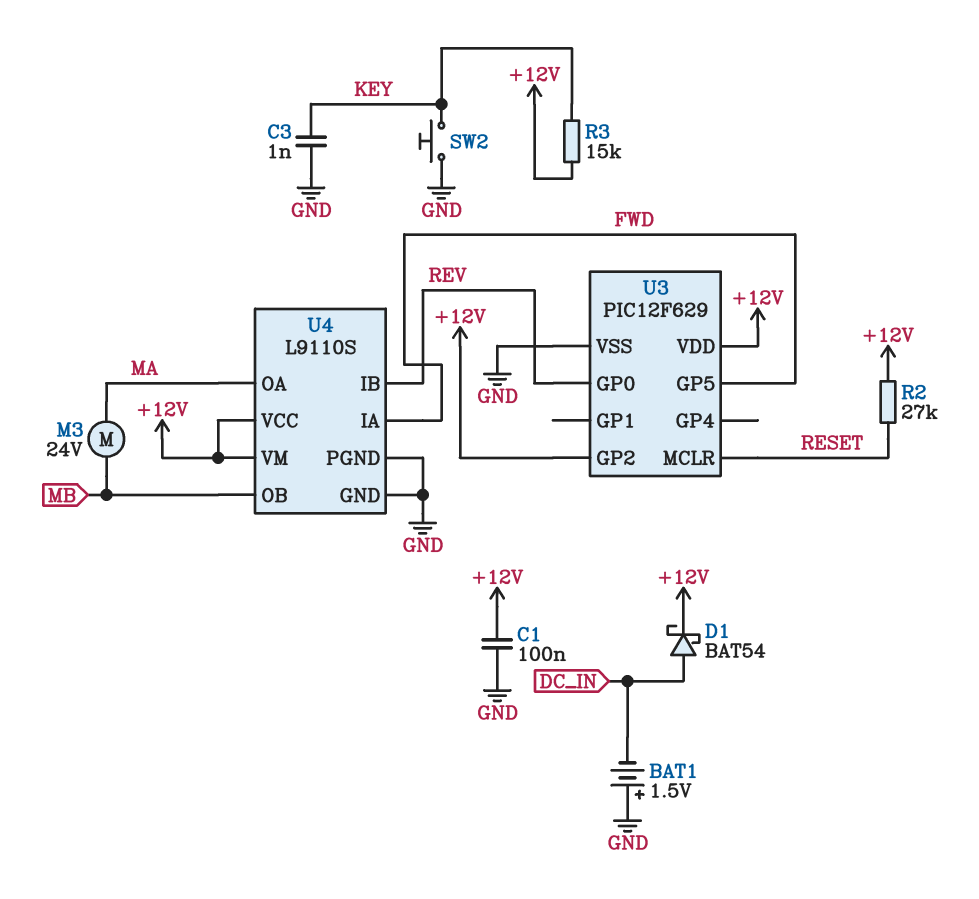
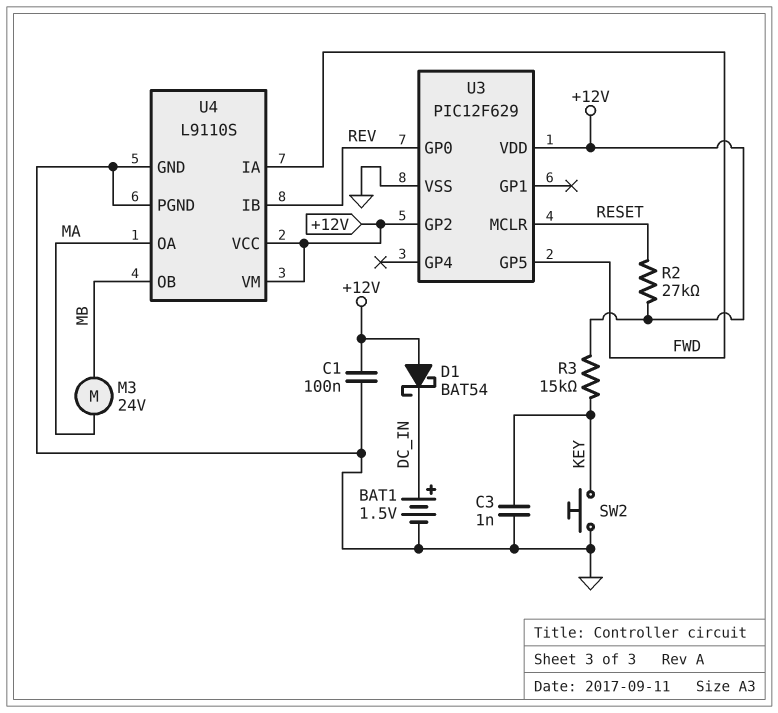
BAT1: 1.5V (plus GND, minus DC_IN) -> 1.5V (plus DC_IN, minus GND)
D1: schottky BAT54 (A DC_IN, K +12V) -> schottky BAT54 (A +12V, K DC_IN)

